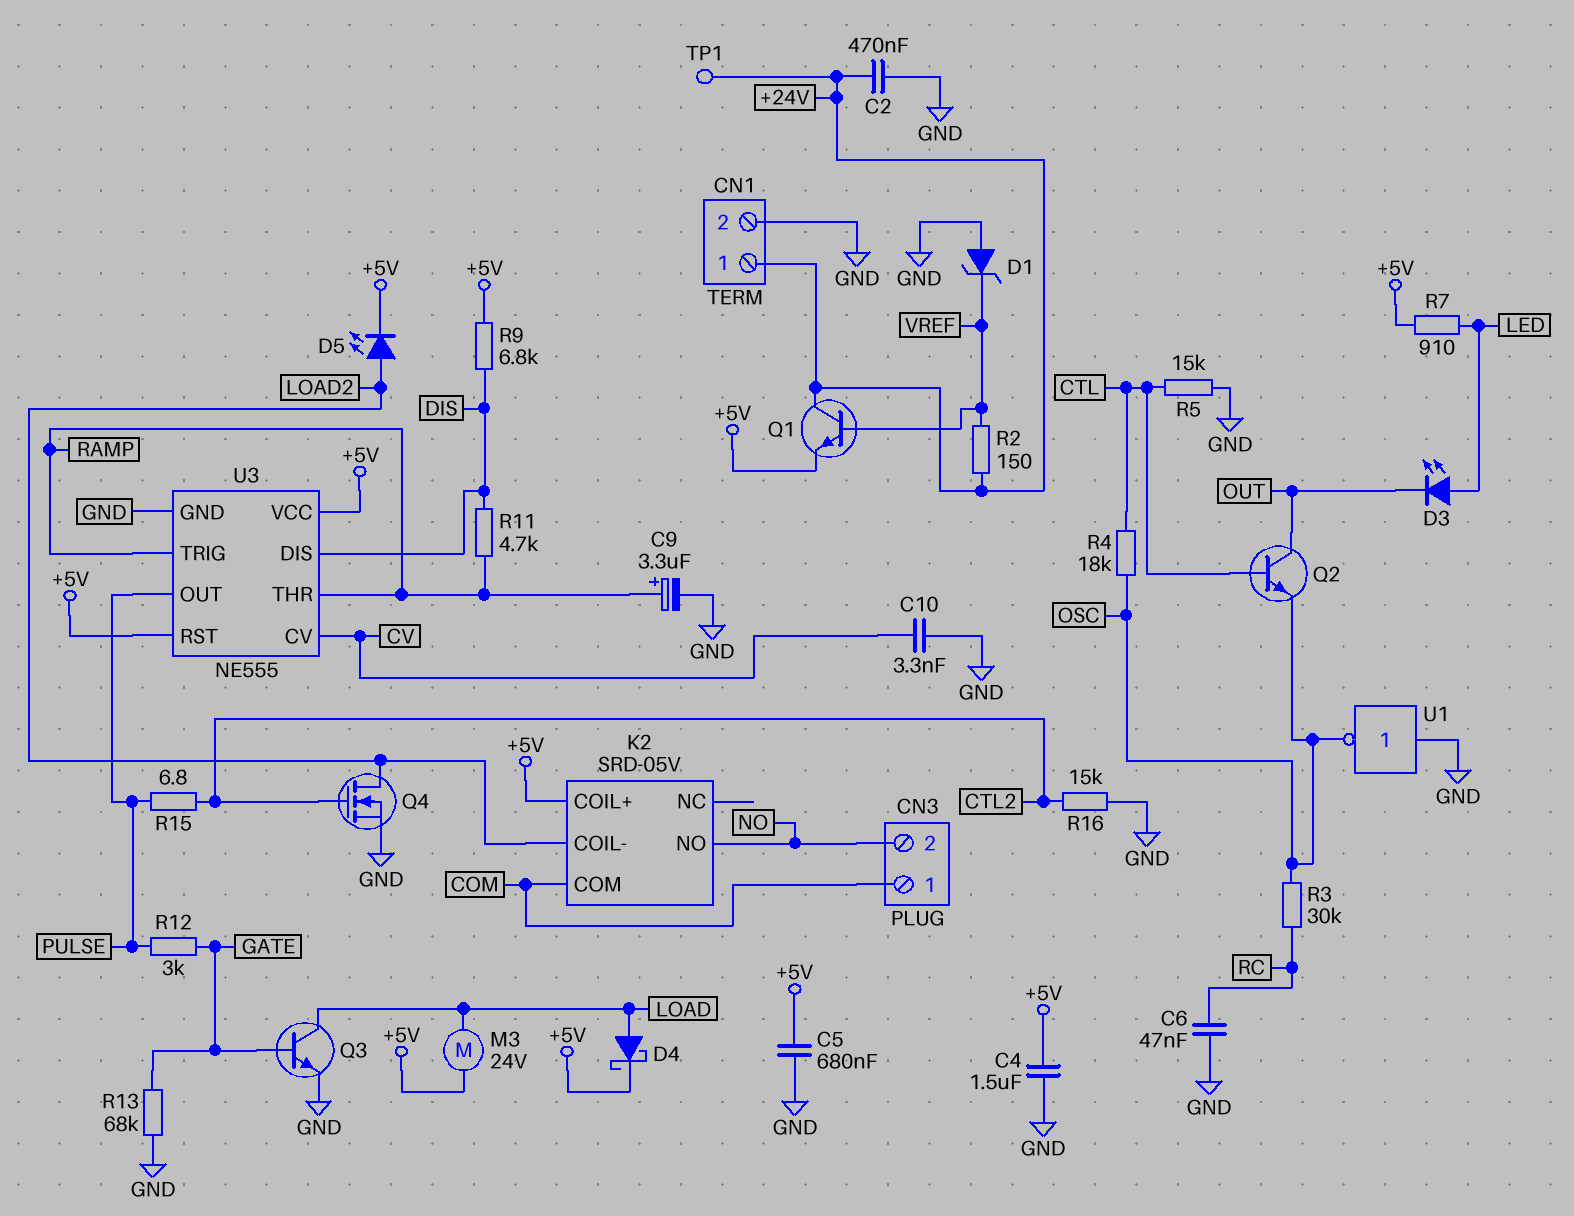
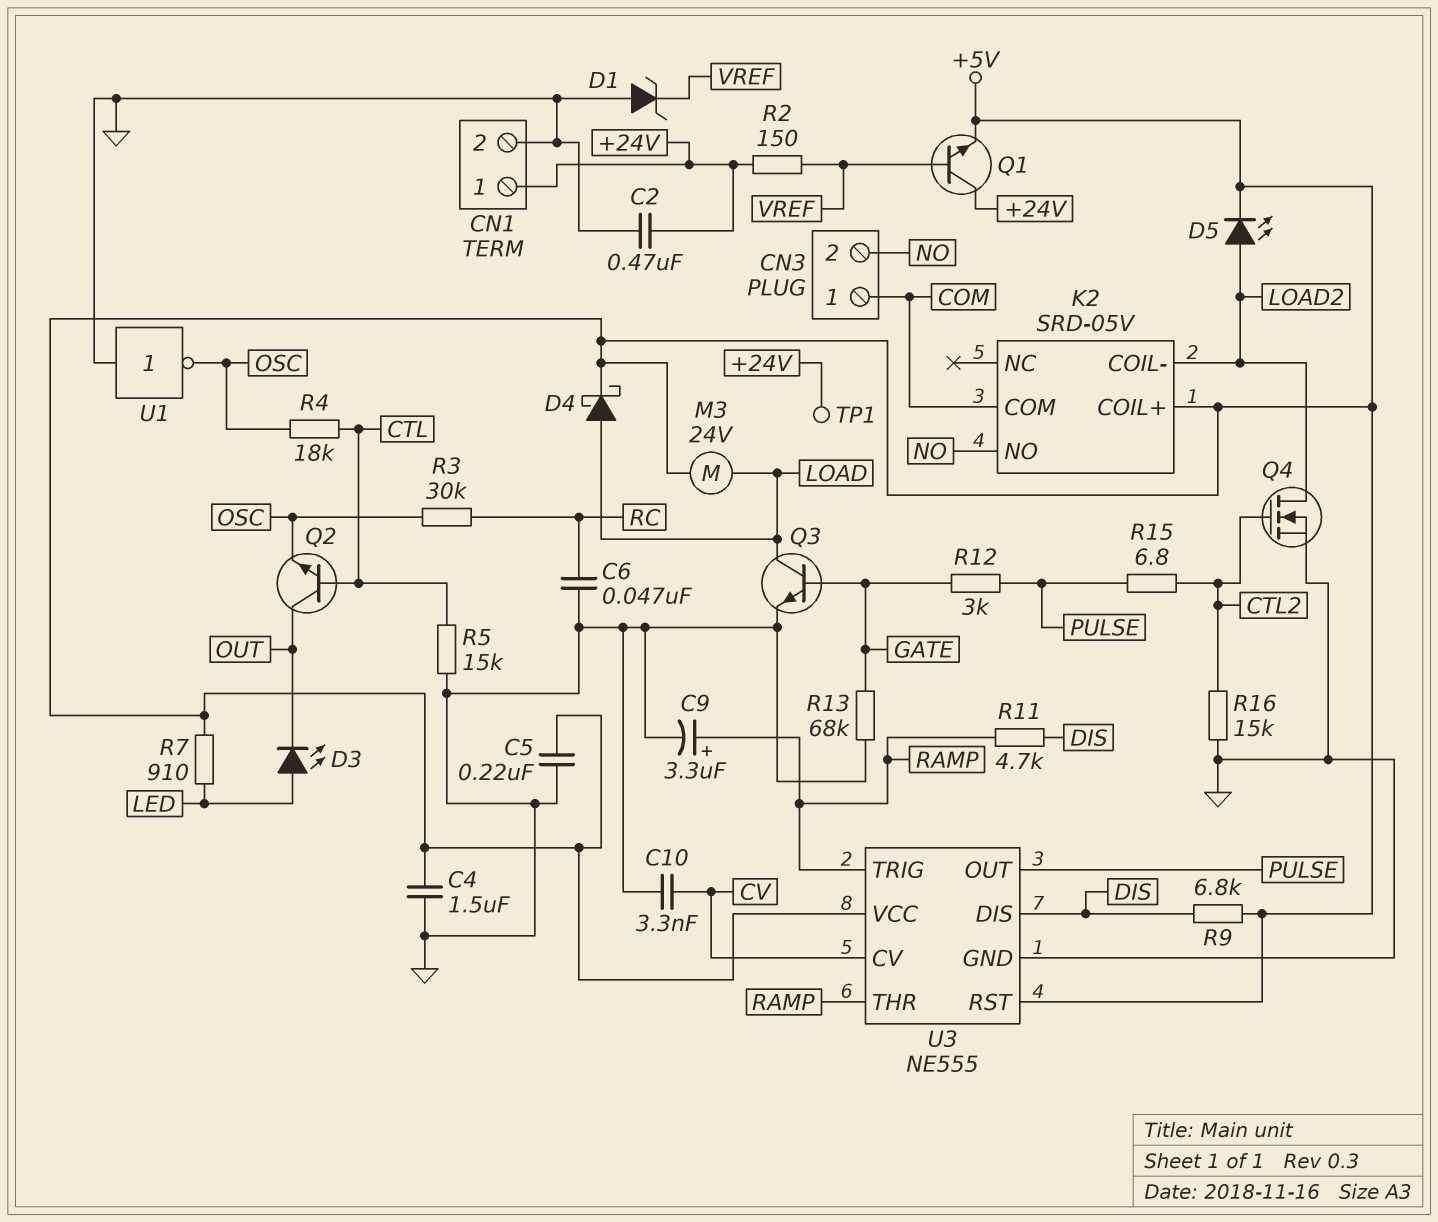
C5: 680nF (+5V, GND) -> 220nF (+5V, GND)

